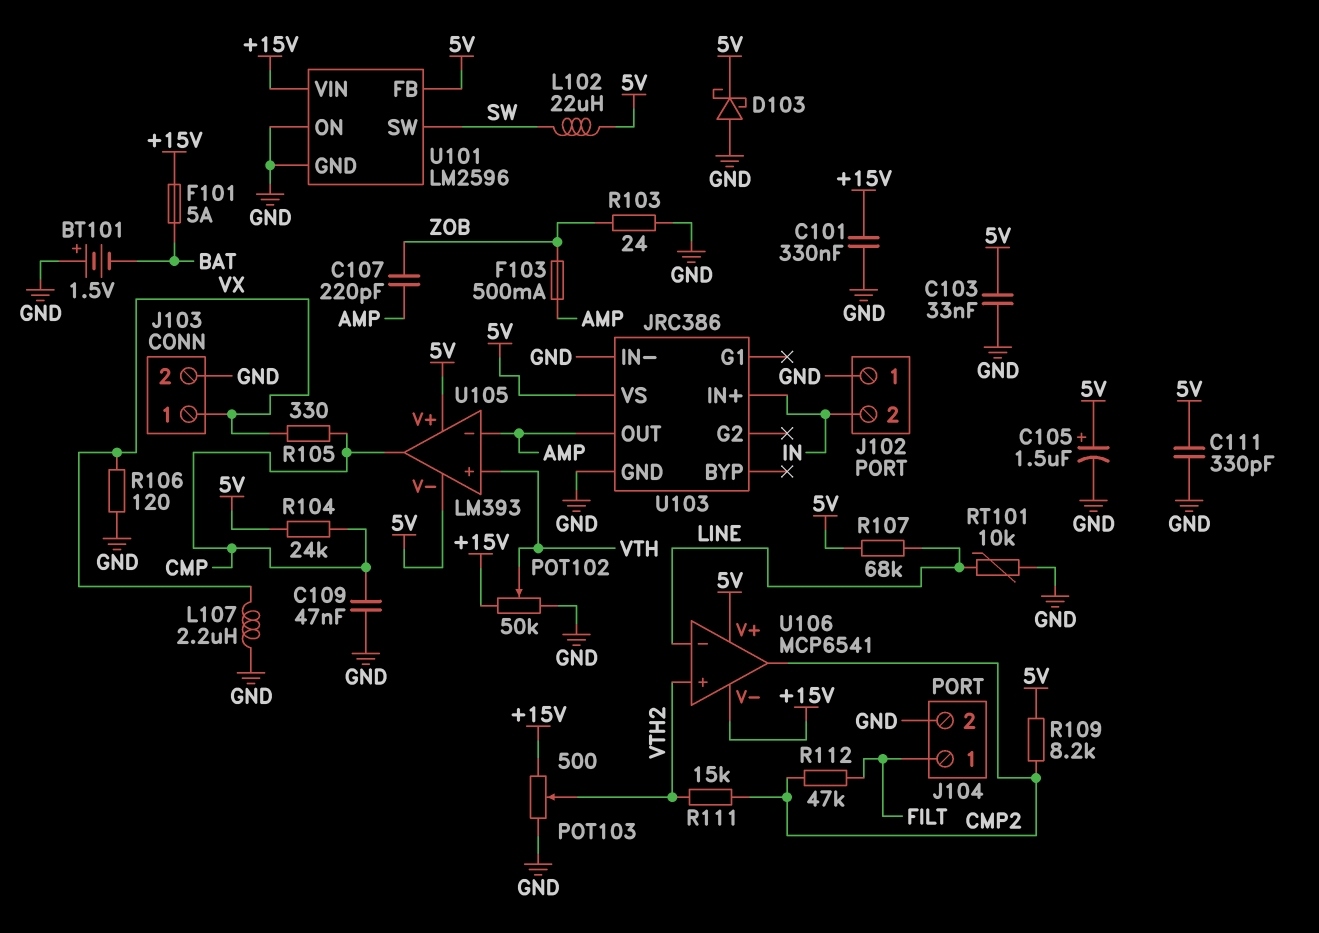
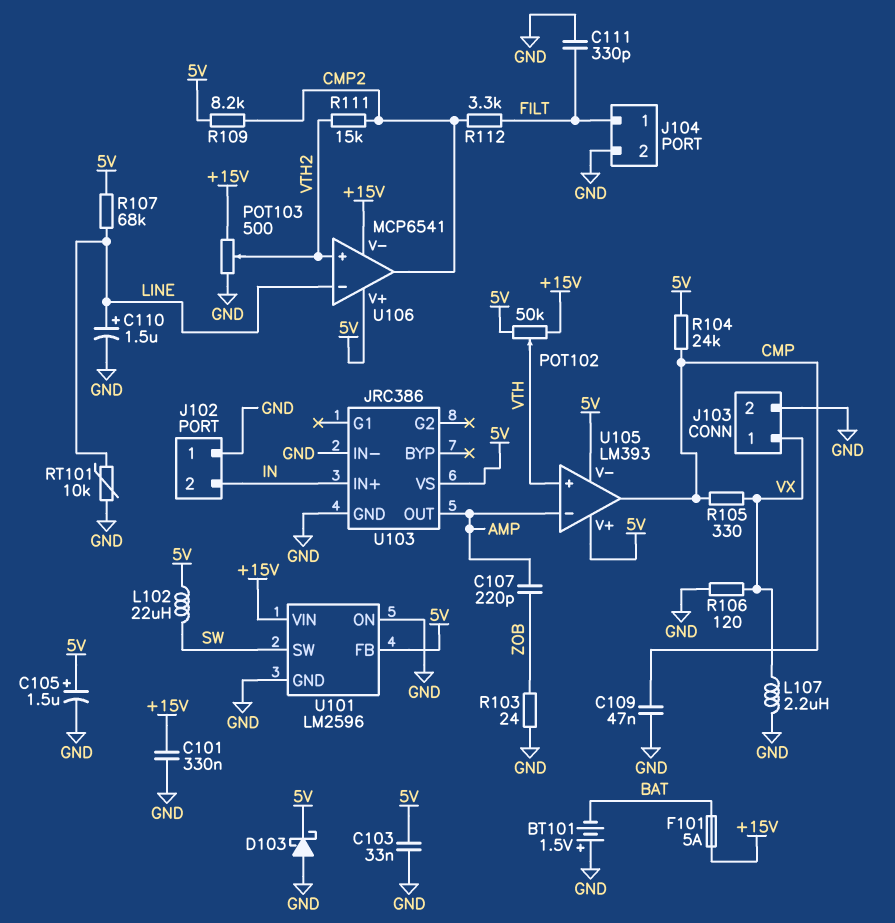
C110: none -> 1.5uF (plus LINE, minus GND)
C111: 330pF (5V, GND) -> 330pF (FILT, GND)
F103: 500mA (AMP, ZOB) -> none
POT102: 50k (+15V, GND, wiper VTH) -> 50k (+15V, 5V, wiper VTH)
R112: 47k (CMP2, FILT) -> 3.3k (CMP2, FILT)

